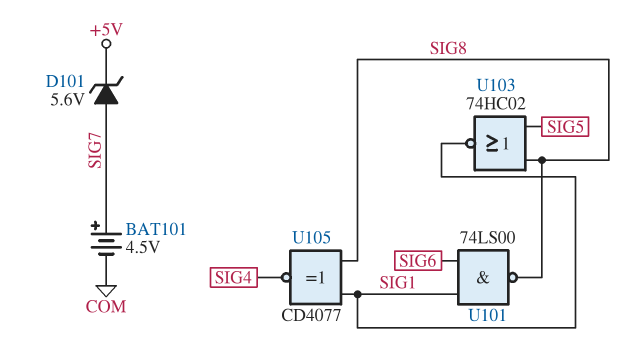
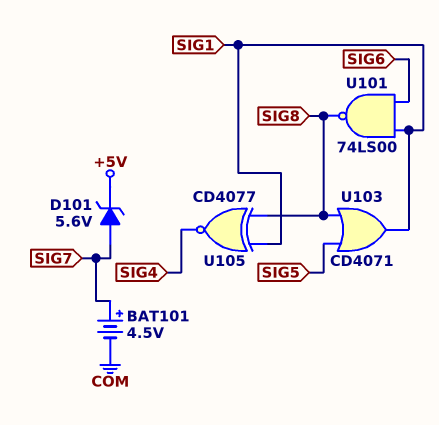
U103: NOR 74HC02 (in SIG5, in SIG8, out SIG1) -> OR CD4071 (in SIG5, in SIG8, out SIG1)

